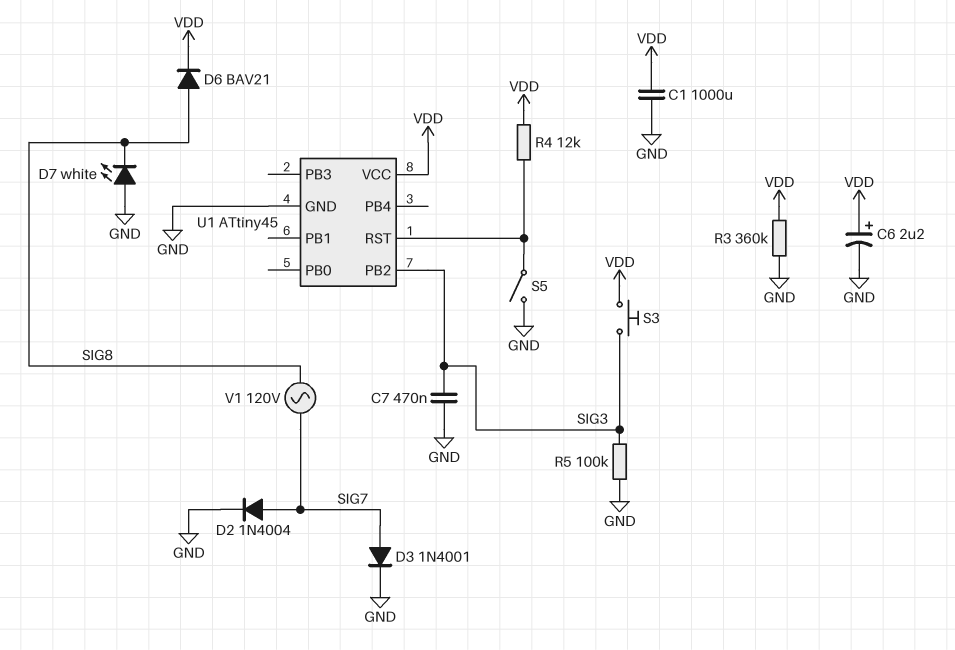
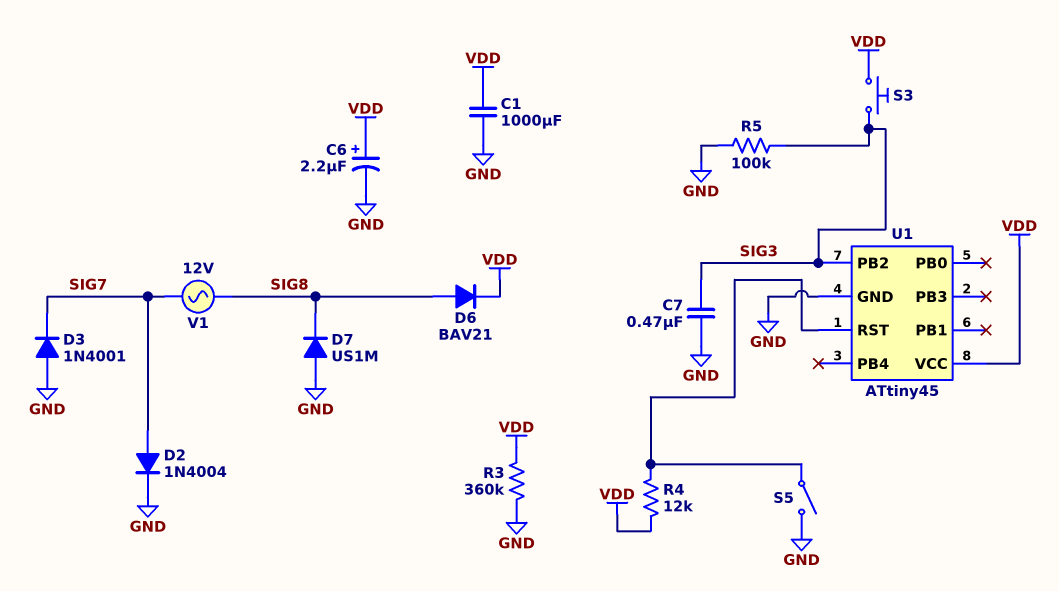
D3: diode 1N4001 (A SIG7, K GND) -> diode 1N4001 (A GND, K SIG7)
D7: LED white (A GND, K SIG8) -> diode US1M (A GND, K SIG8)
V1: AC 120V (SIG7, SIG8) -> AC 12V (SIG7, SIG8)

